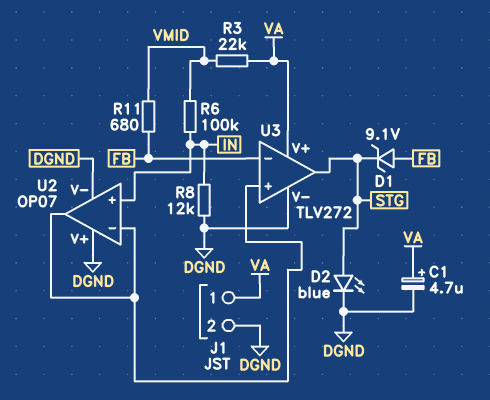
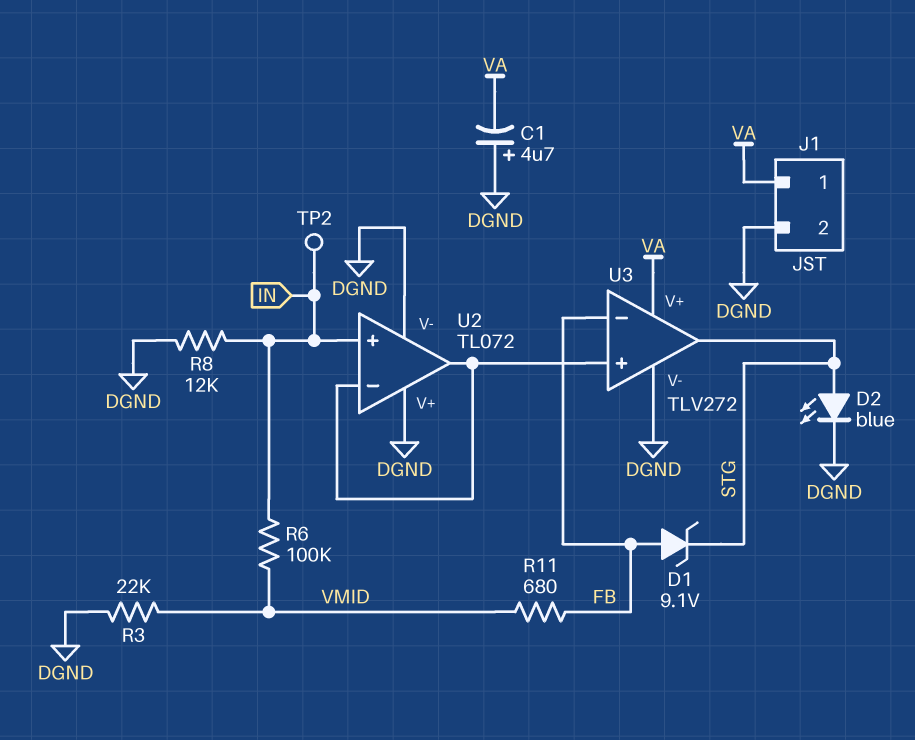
C1: 4.7uF (plus VA, minus DGND) -> 4.7uF (plus DGND, minus VA)
R3: 22k (VA, VMID) -> 22k (DGND, VMID)
TP2: none -> test point (IN)
U2: OP07 -> TL072

